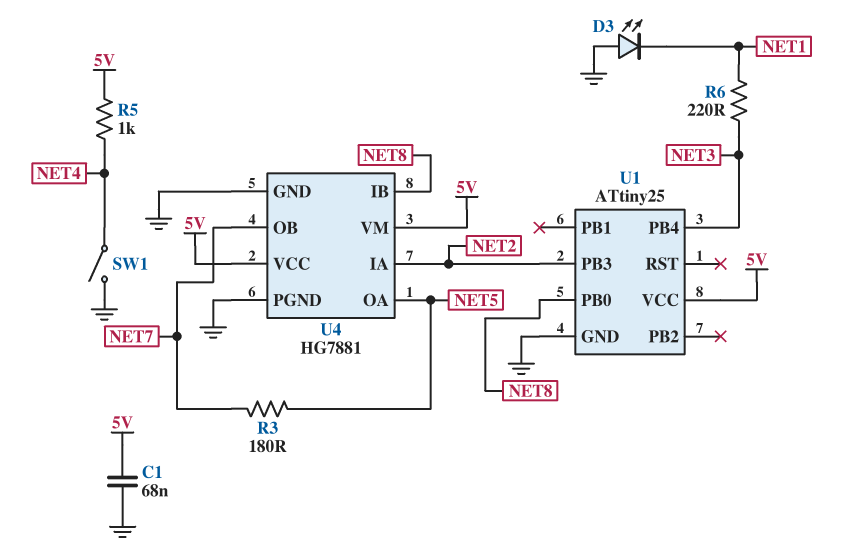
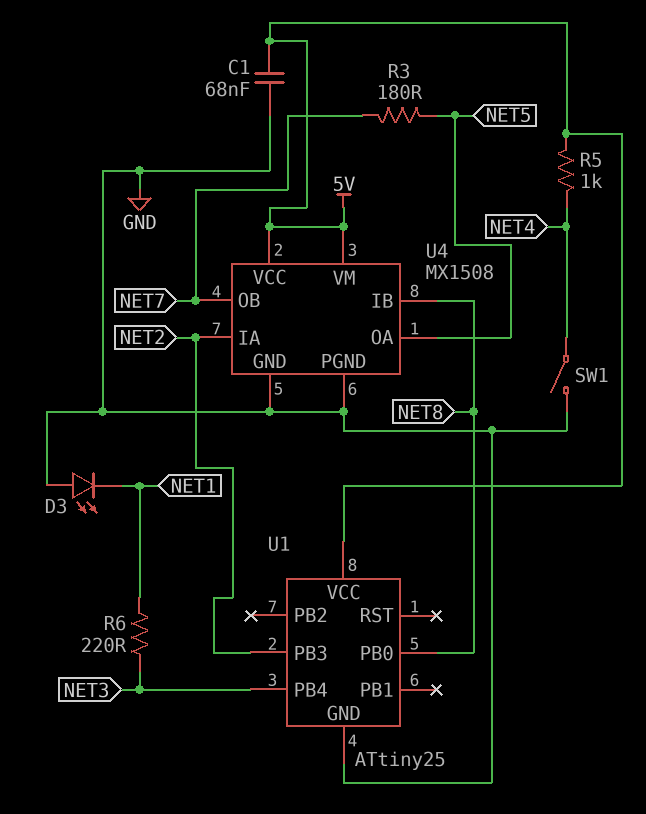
U4: HG7881 -> MX1508

